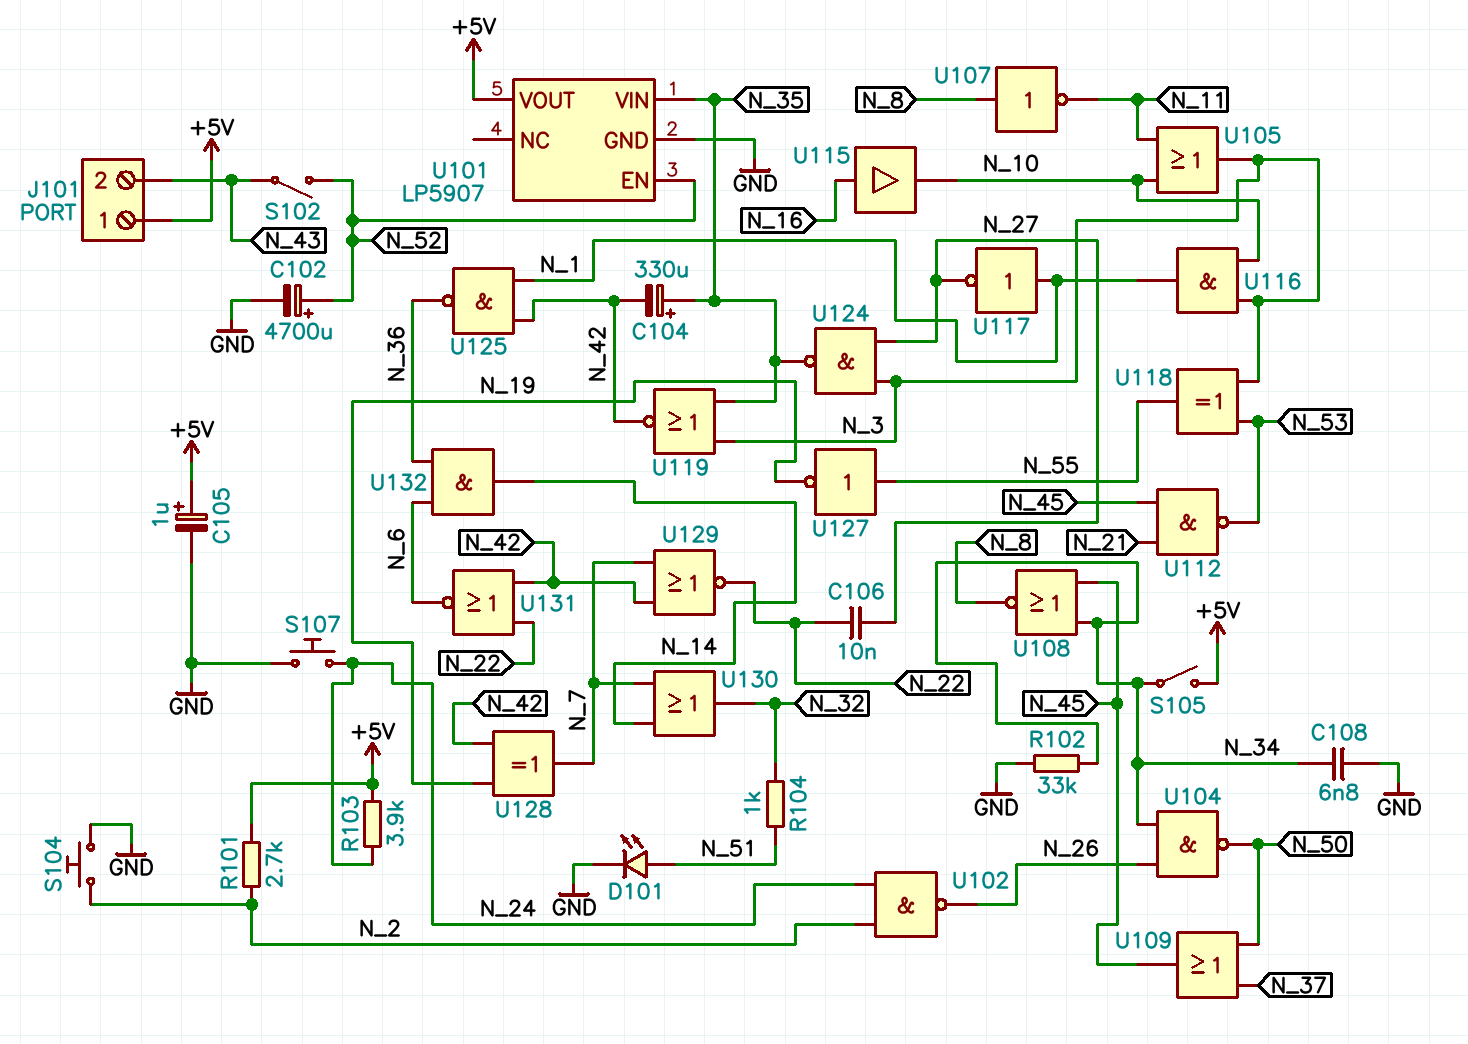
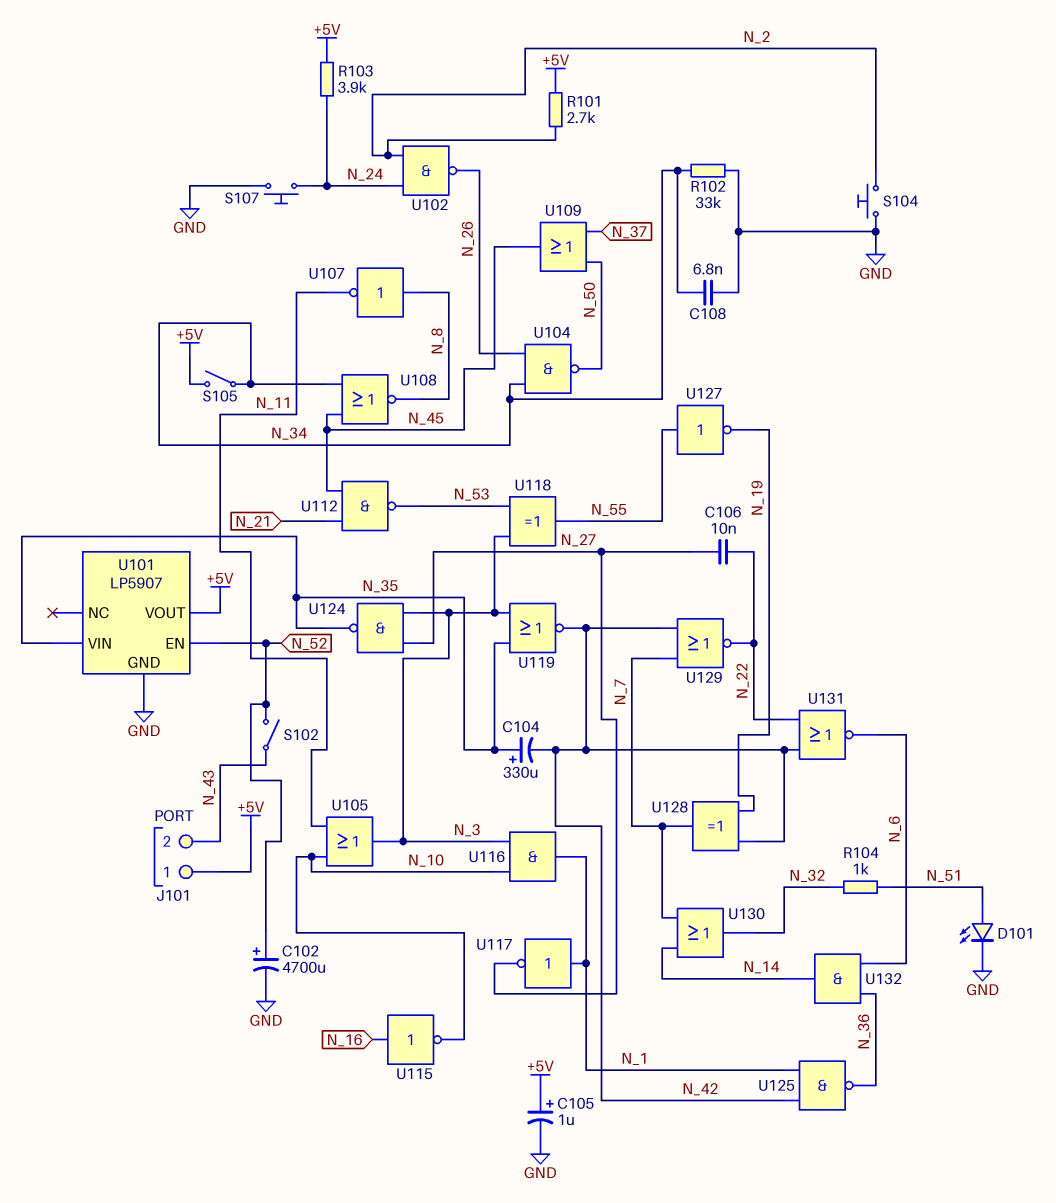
U115: buffer (in N_16, out N_10) -> NOT (in N_16, out N_10)

